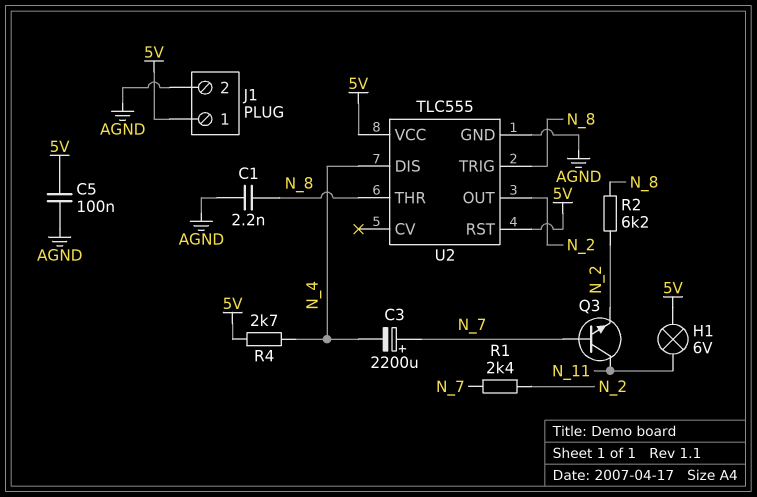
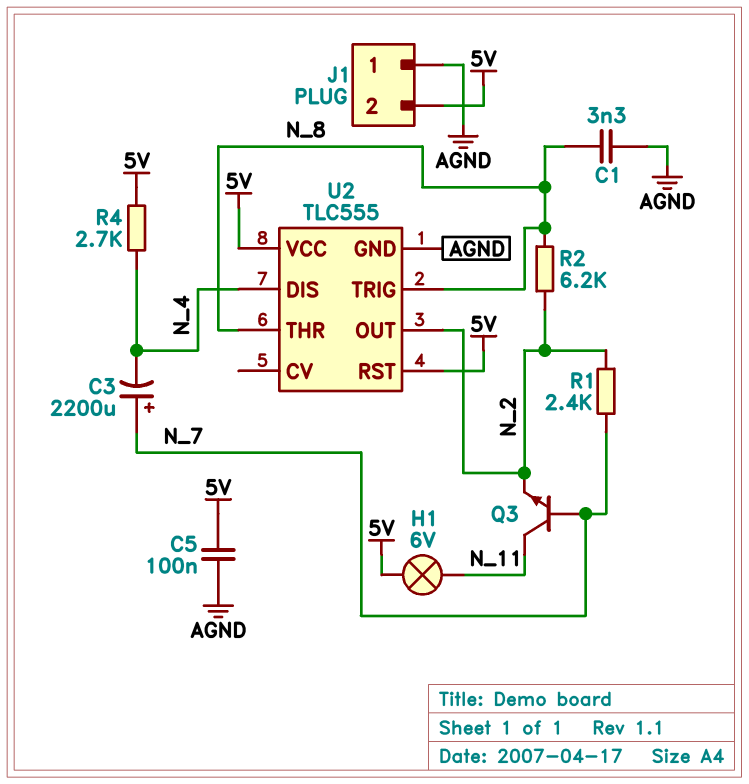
C1: 2.2nF (AGND, N_8) -> 3.3nF (AGND, N_8)
J1 pin 1: 5V -> AGND
J1 pin 2: AGND -> 5V

